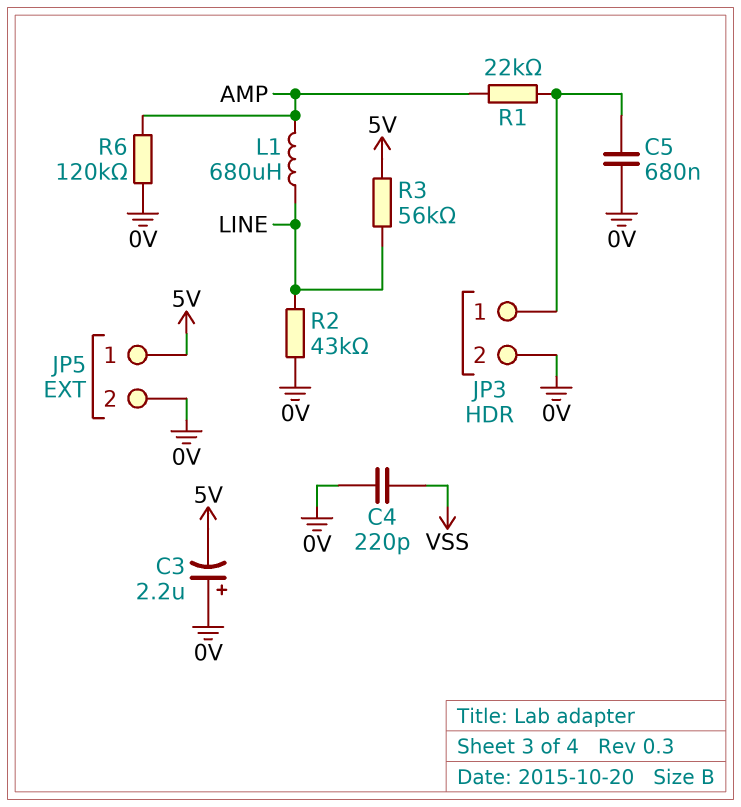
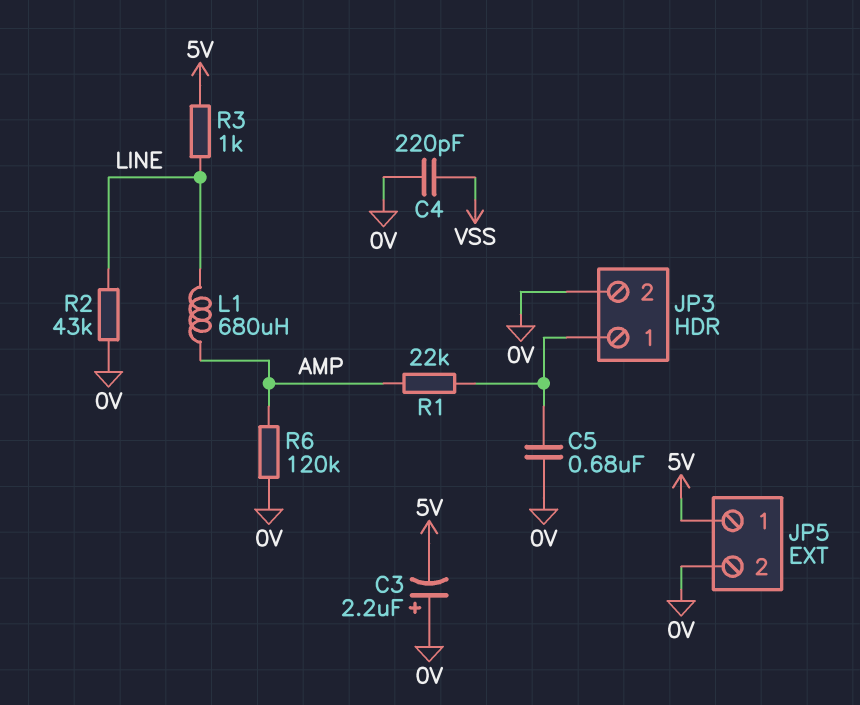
R3: 56k (5V, LINE) -> 1k (5V, LINE)

